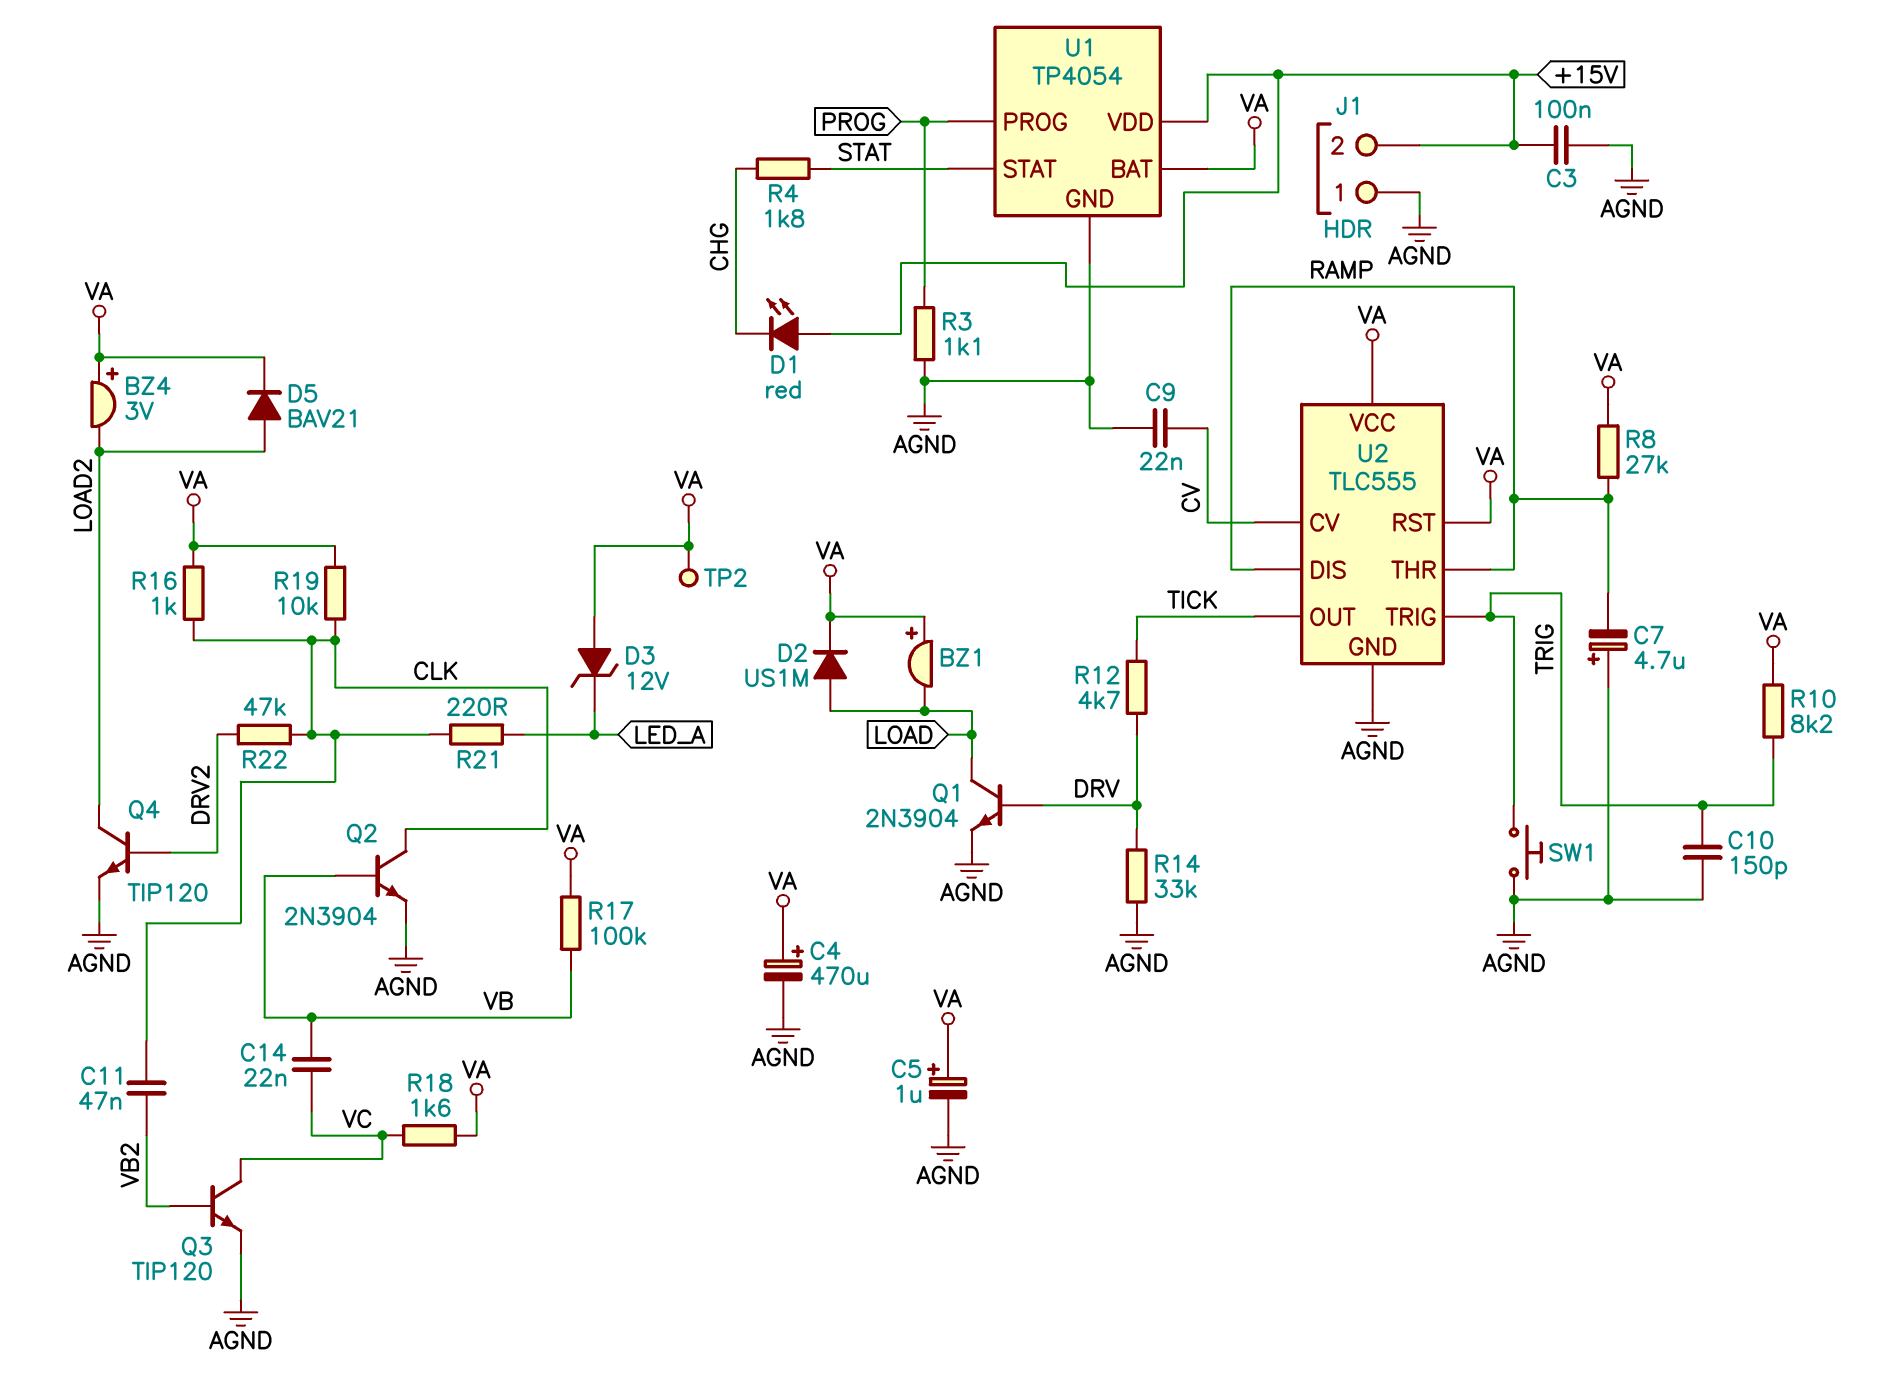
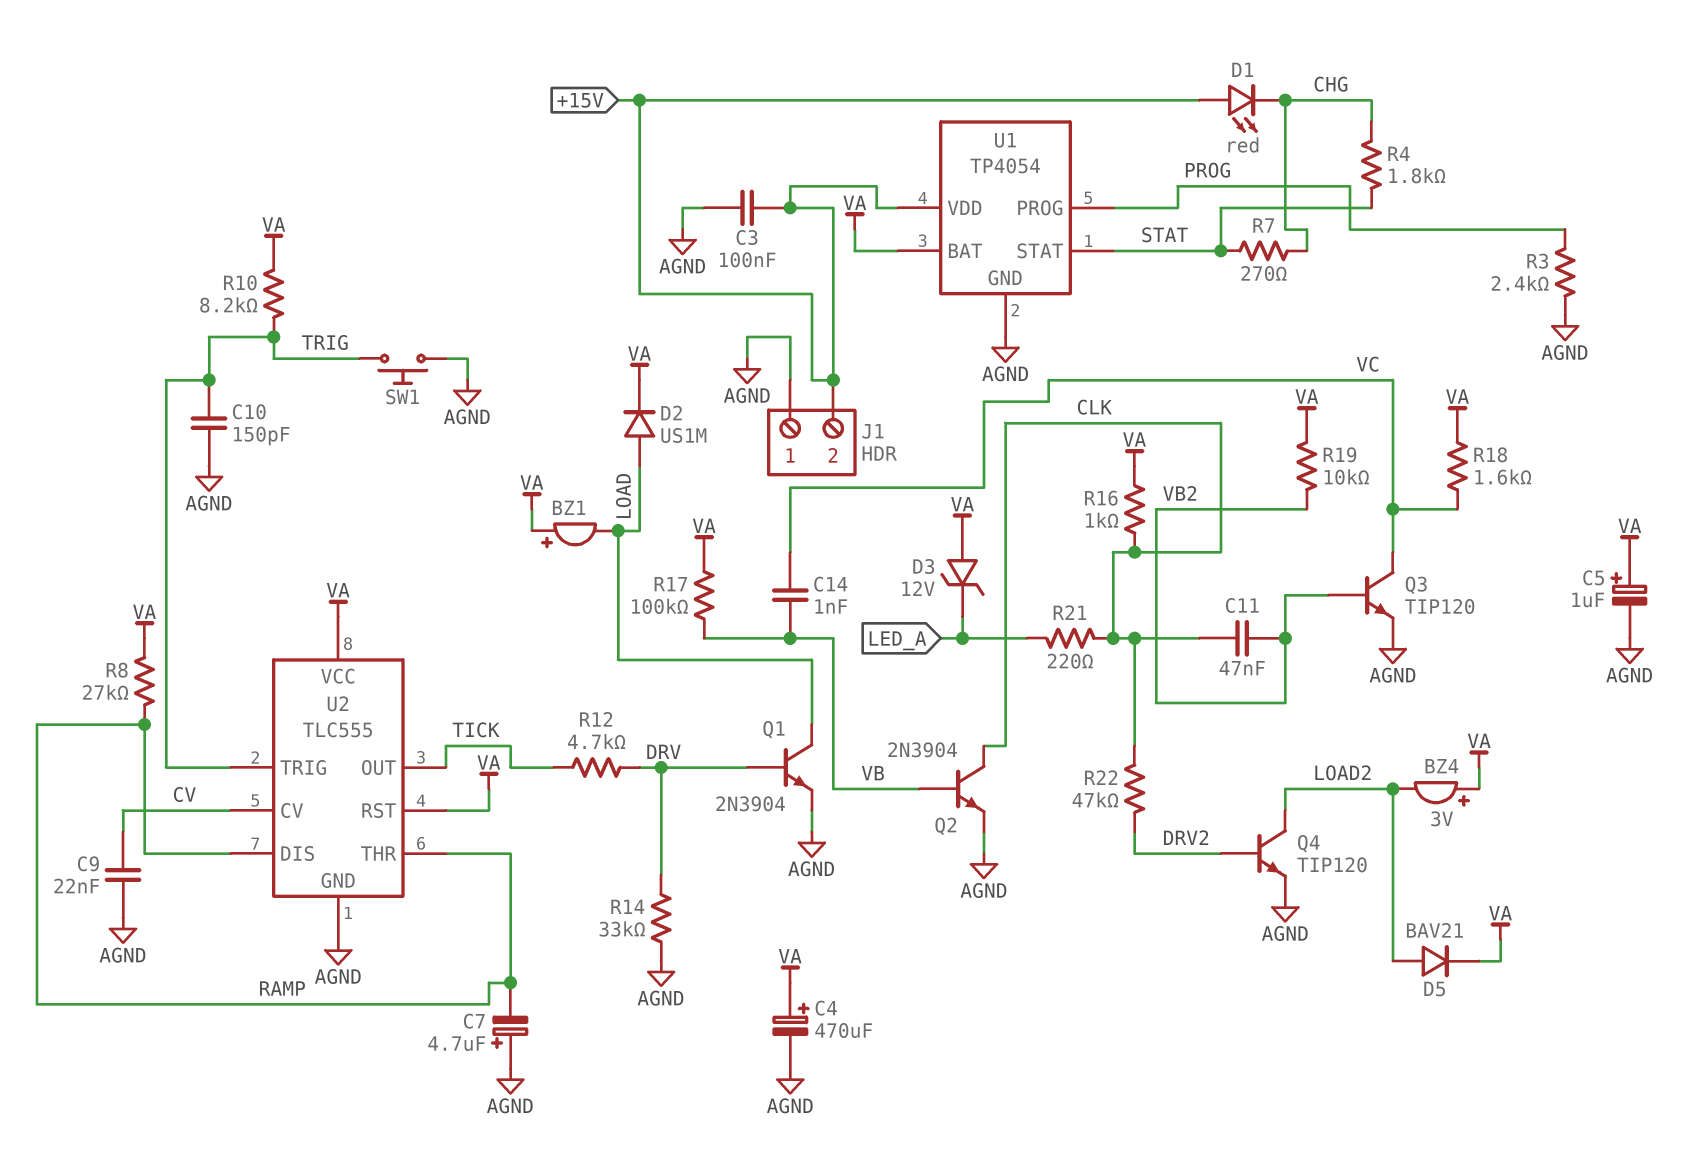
C14: 22nF (VB, VC) -> 1nF (VB, VC)
R3: 1.1k (AGND, PROG) -> 2.4k (AGND, PROG)
R7: none -> 270 (CHG, STAT)
R19: 10k (CLK, VA) -> 10k (VA, VB2)
TP2: test point (VA) -> none

